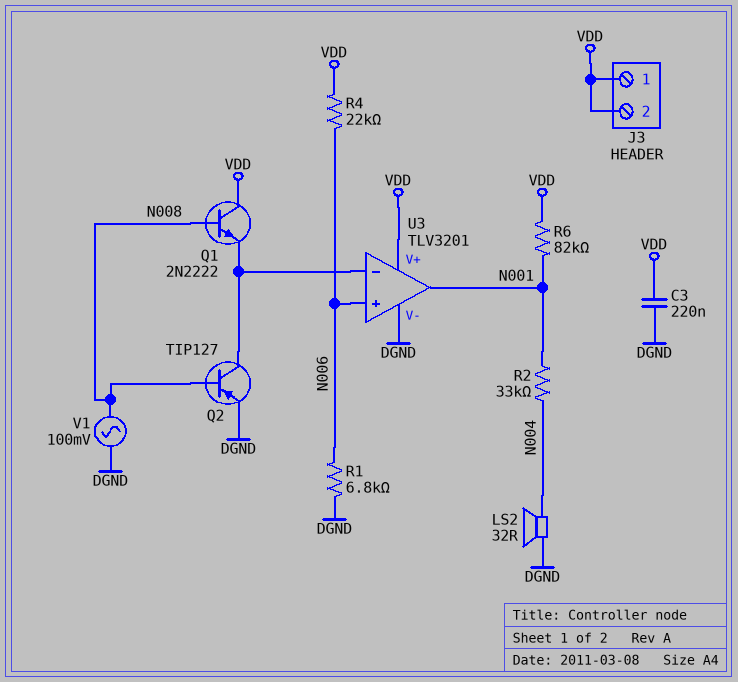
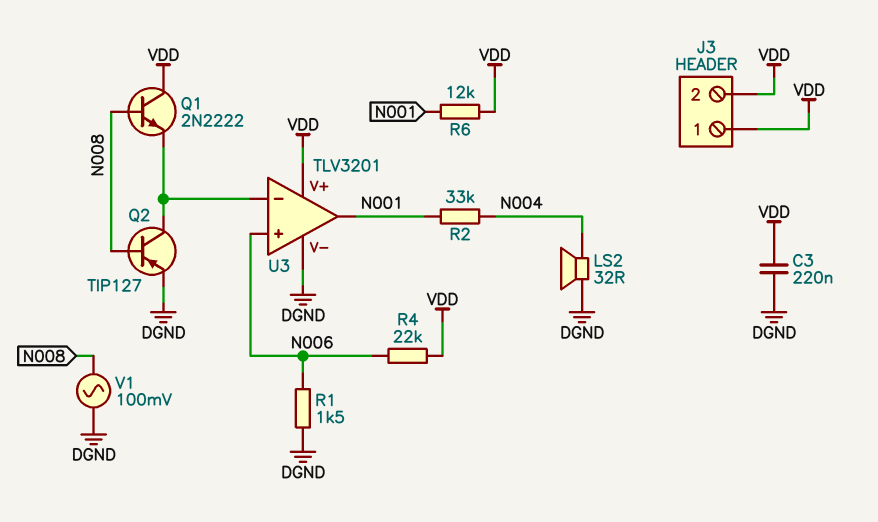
R1: 6.8k (DGND, N006) -> 1.5k (DGND, N006)
R6: 82k (N001, VDD) -> 12k (N001, VDD)

